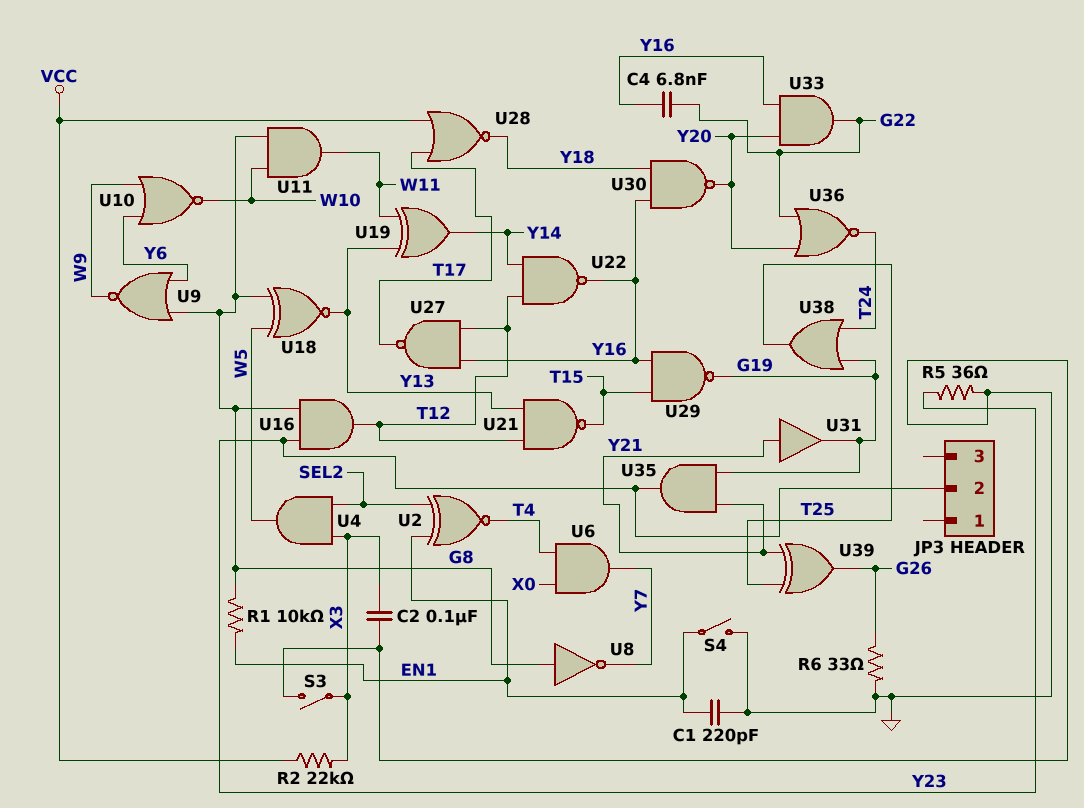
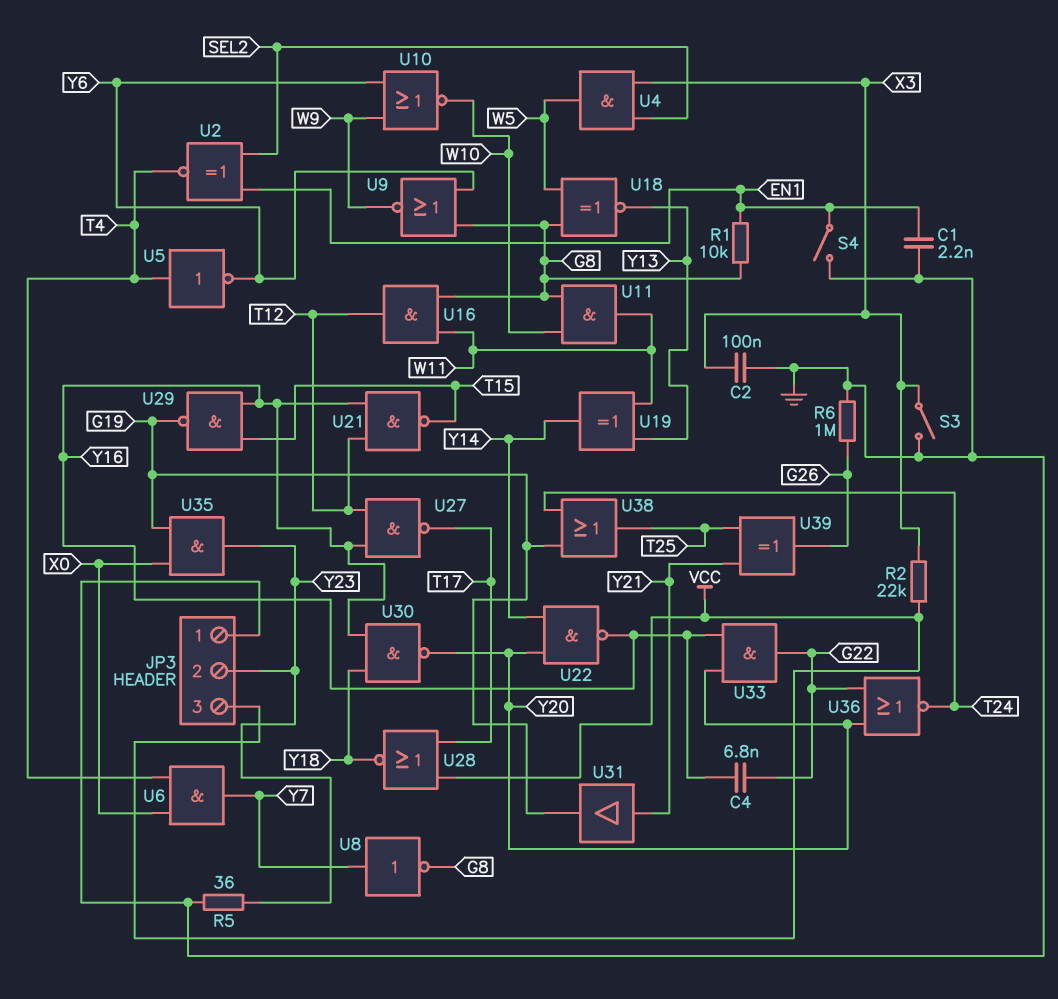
C1: 220pF (EN1, GND) -> 2.2nF (EN1, GND)
JP3 pin 1: none -> GND
JP3 pin 3: none -> VCC
R6: 33 (G26, GND) -> 1M (G26, GND)
U5: none -> NOT (in T4, out Y6)
U8: NOT (in G8, out Y7) -> NOT (in Y7, out G8)
U16: AND (in G8, in Y23, out T12) -> AND (in G8, in W11, out T12)
U21: NAND (in T12, in Y13, out T15) -> NAND (in T12, in Y16, out T15)
U22: NAND (in T12, in Y14, out Y16) -> NAND (in Y14, in Y20, out Y16)
U35: AND (in G19, in Y21, out Y23) -> AND (in G19, in X0, out Y23)

